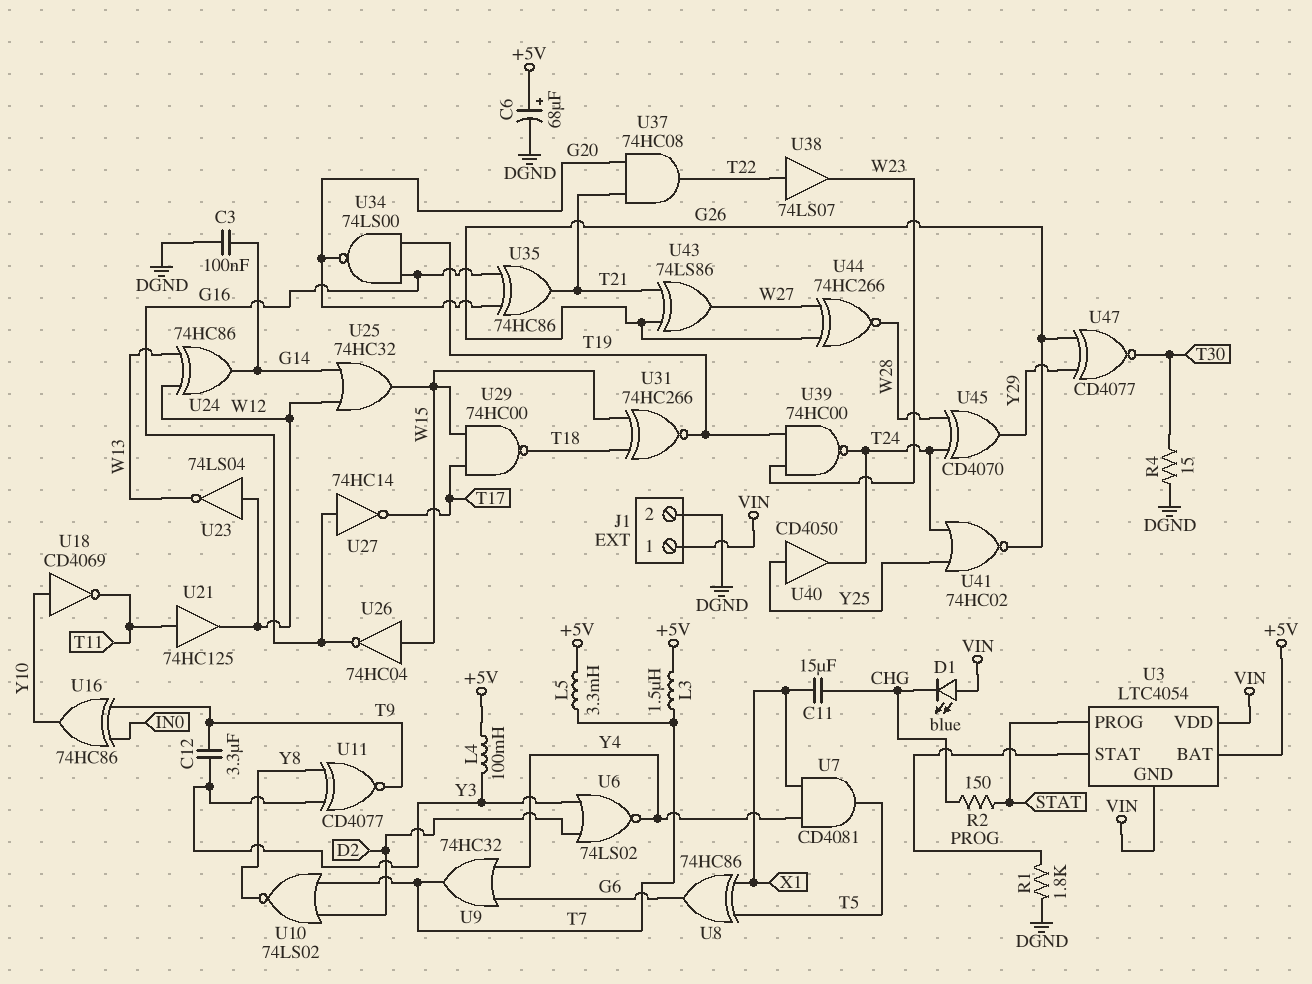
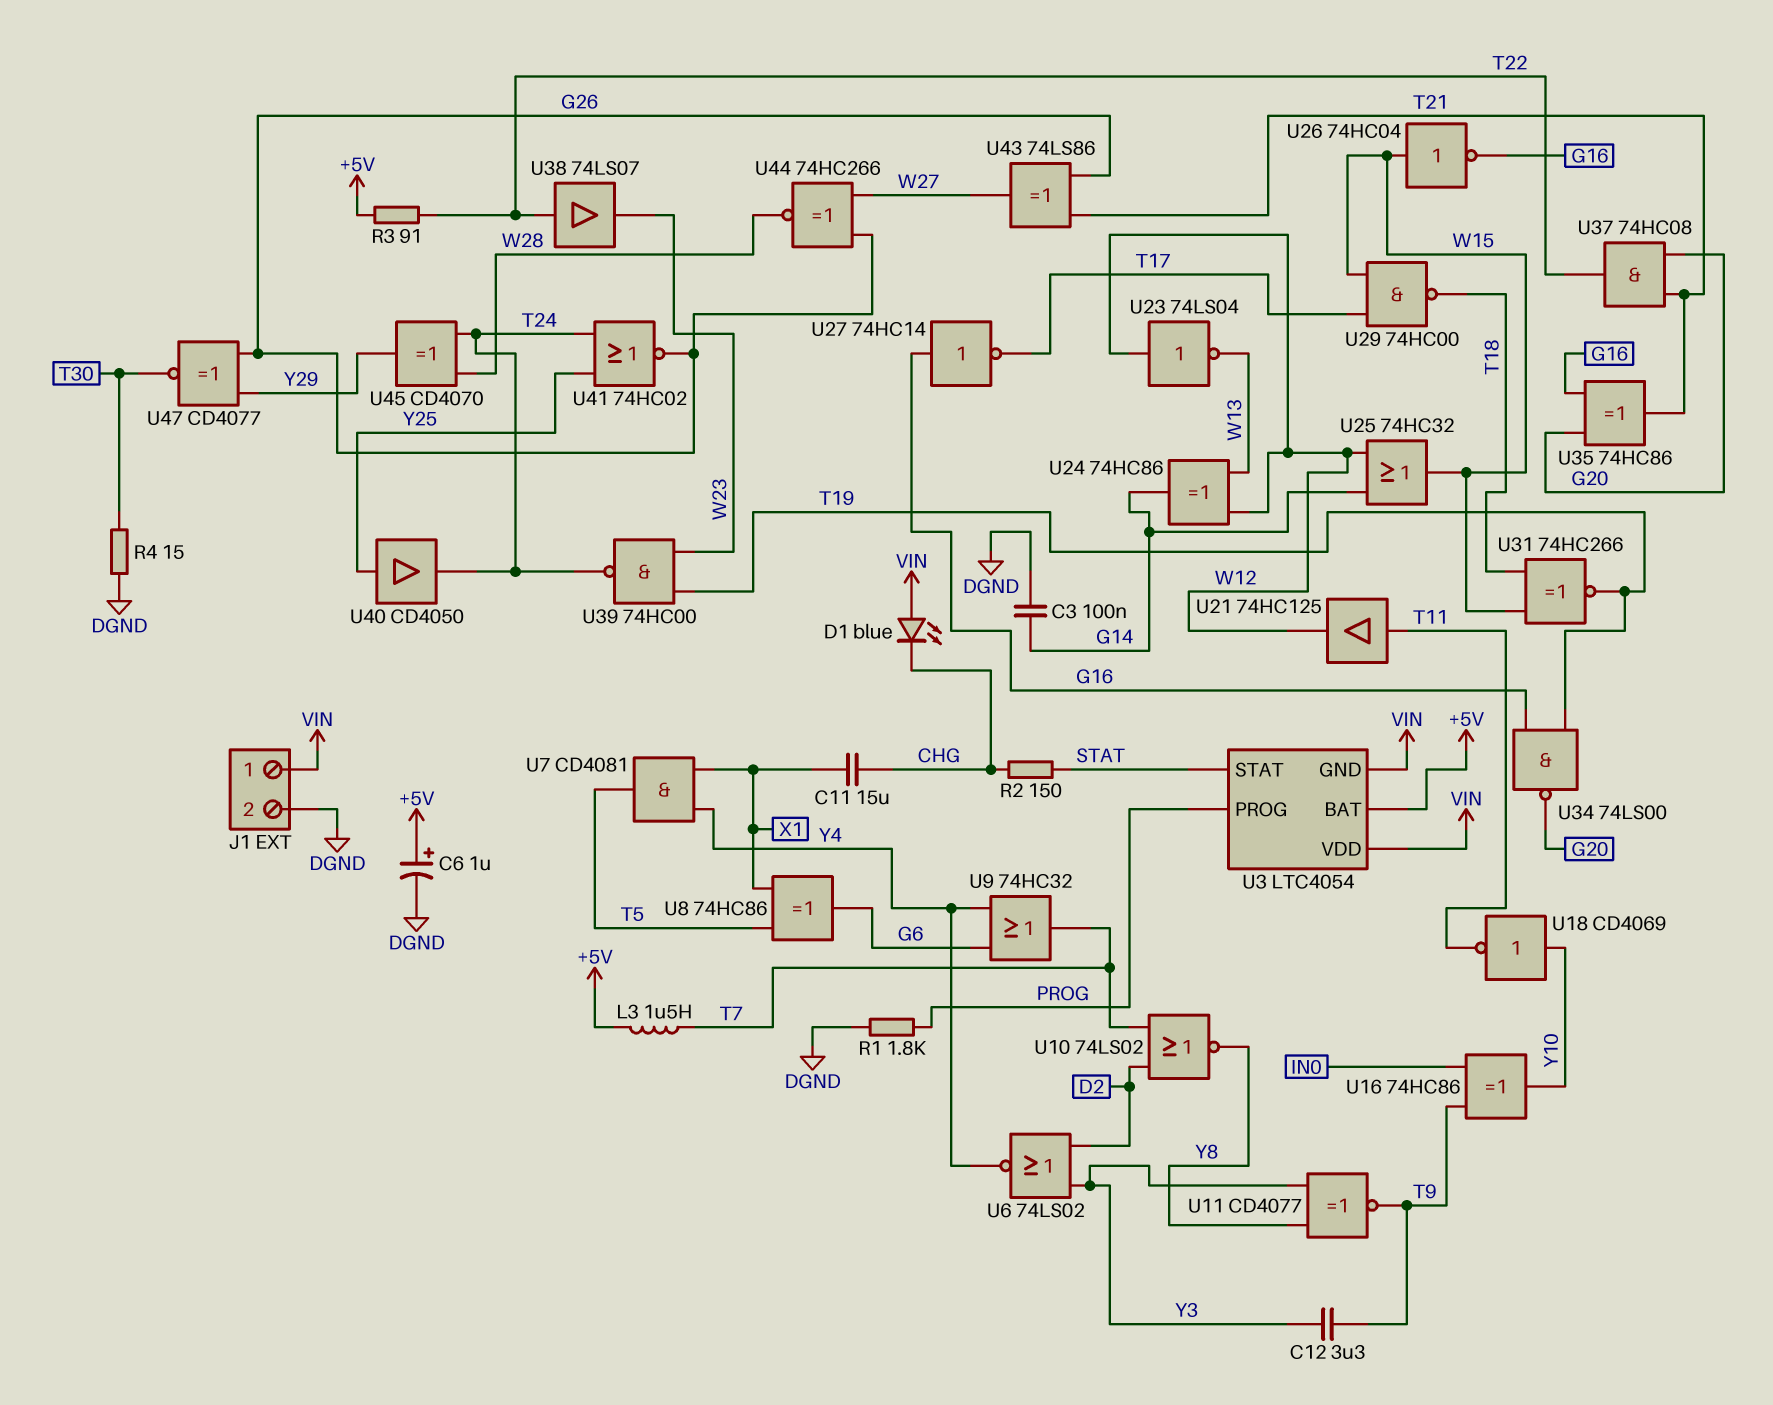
C6: 68uF (plus +5V, minus DGND) -> 1uF (plus +5V, minus DGND)
L4: 100mH (+5V, Y3) -> none
L5: 3.3mH (+5V, T7) -> none
R3: none -> 91 (+5V, T22)
U3 pin PROG: STAT -> PROG
U3 pin STAT: PROG -> STAT

